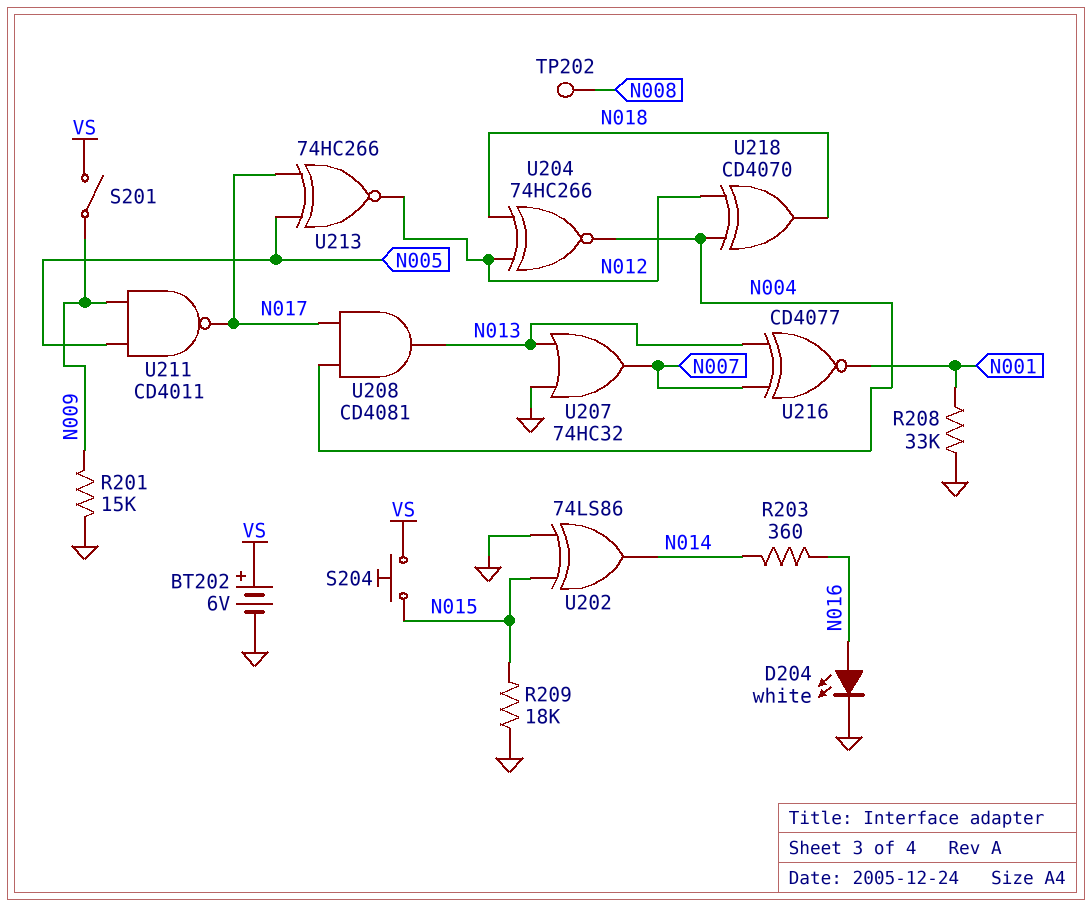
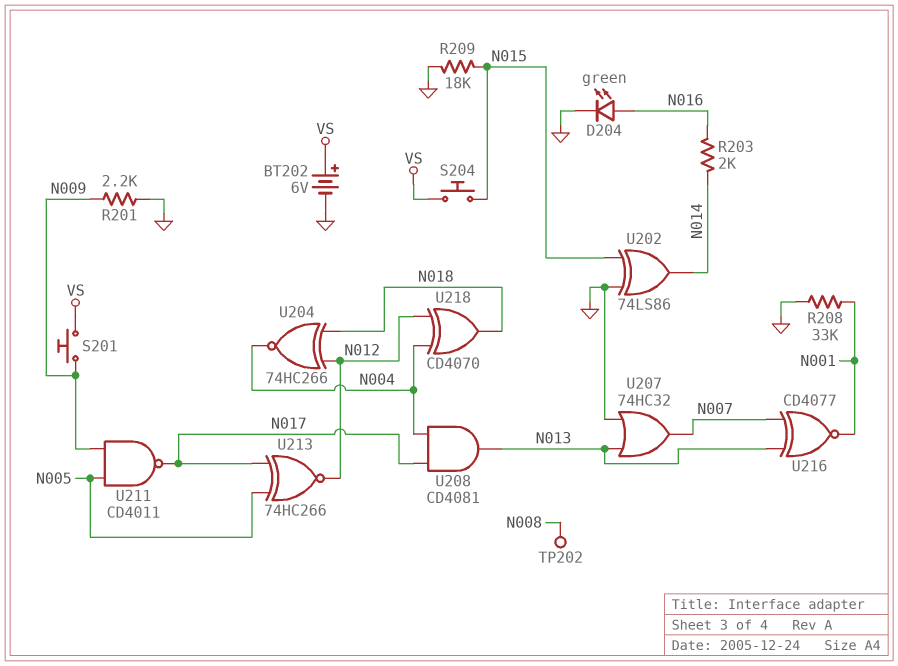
D204: LED white (A N016, K GND) -> LED green (A N016, K GND)
R201: 15k (GND, N009) -> 2.2k (GND, N009)
R203: 360 (N014, N016) -> 2k (N014, N016)
S201: switch (N009, VS) -> button (N009, VS)

